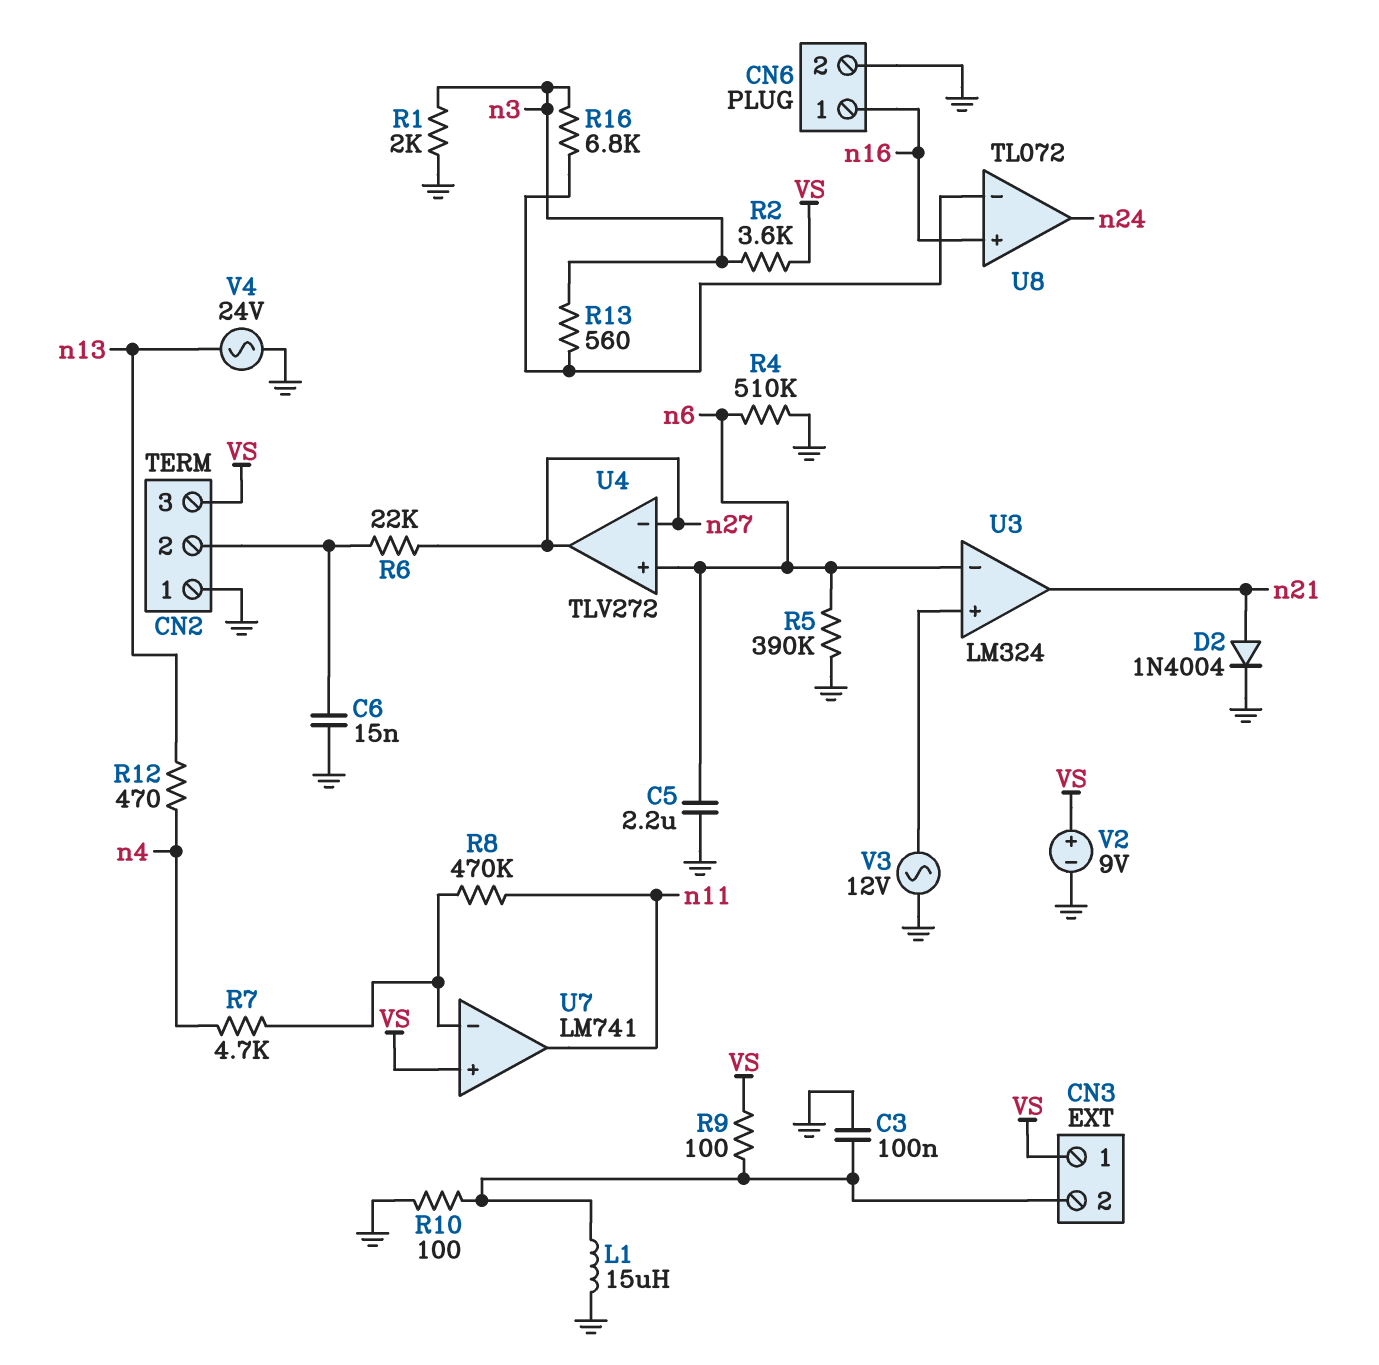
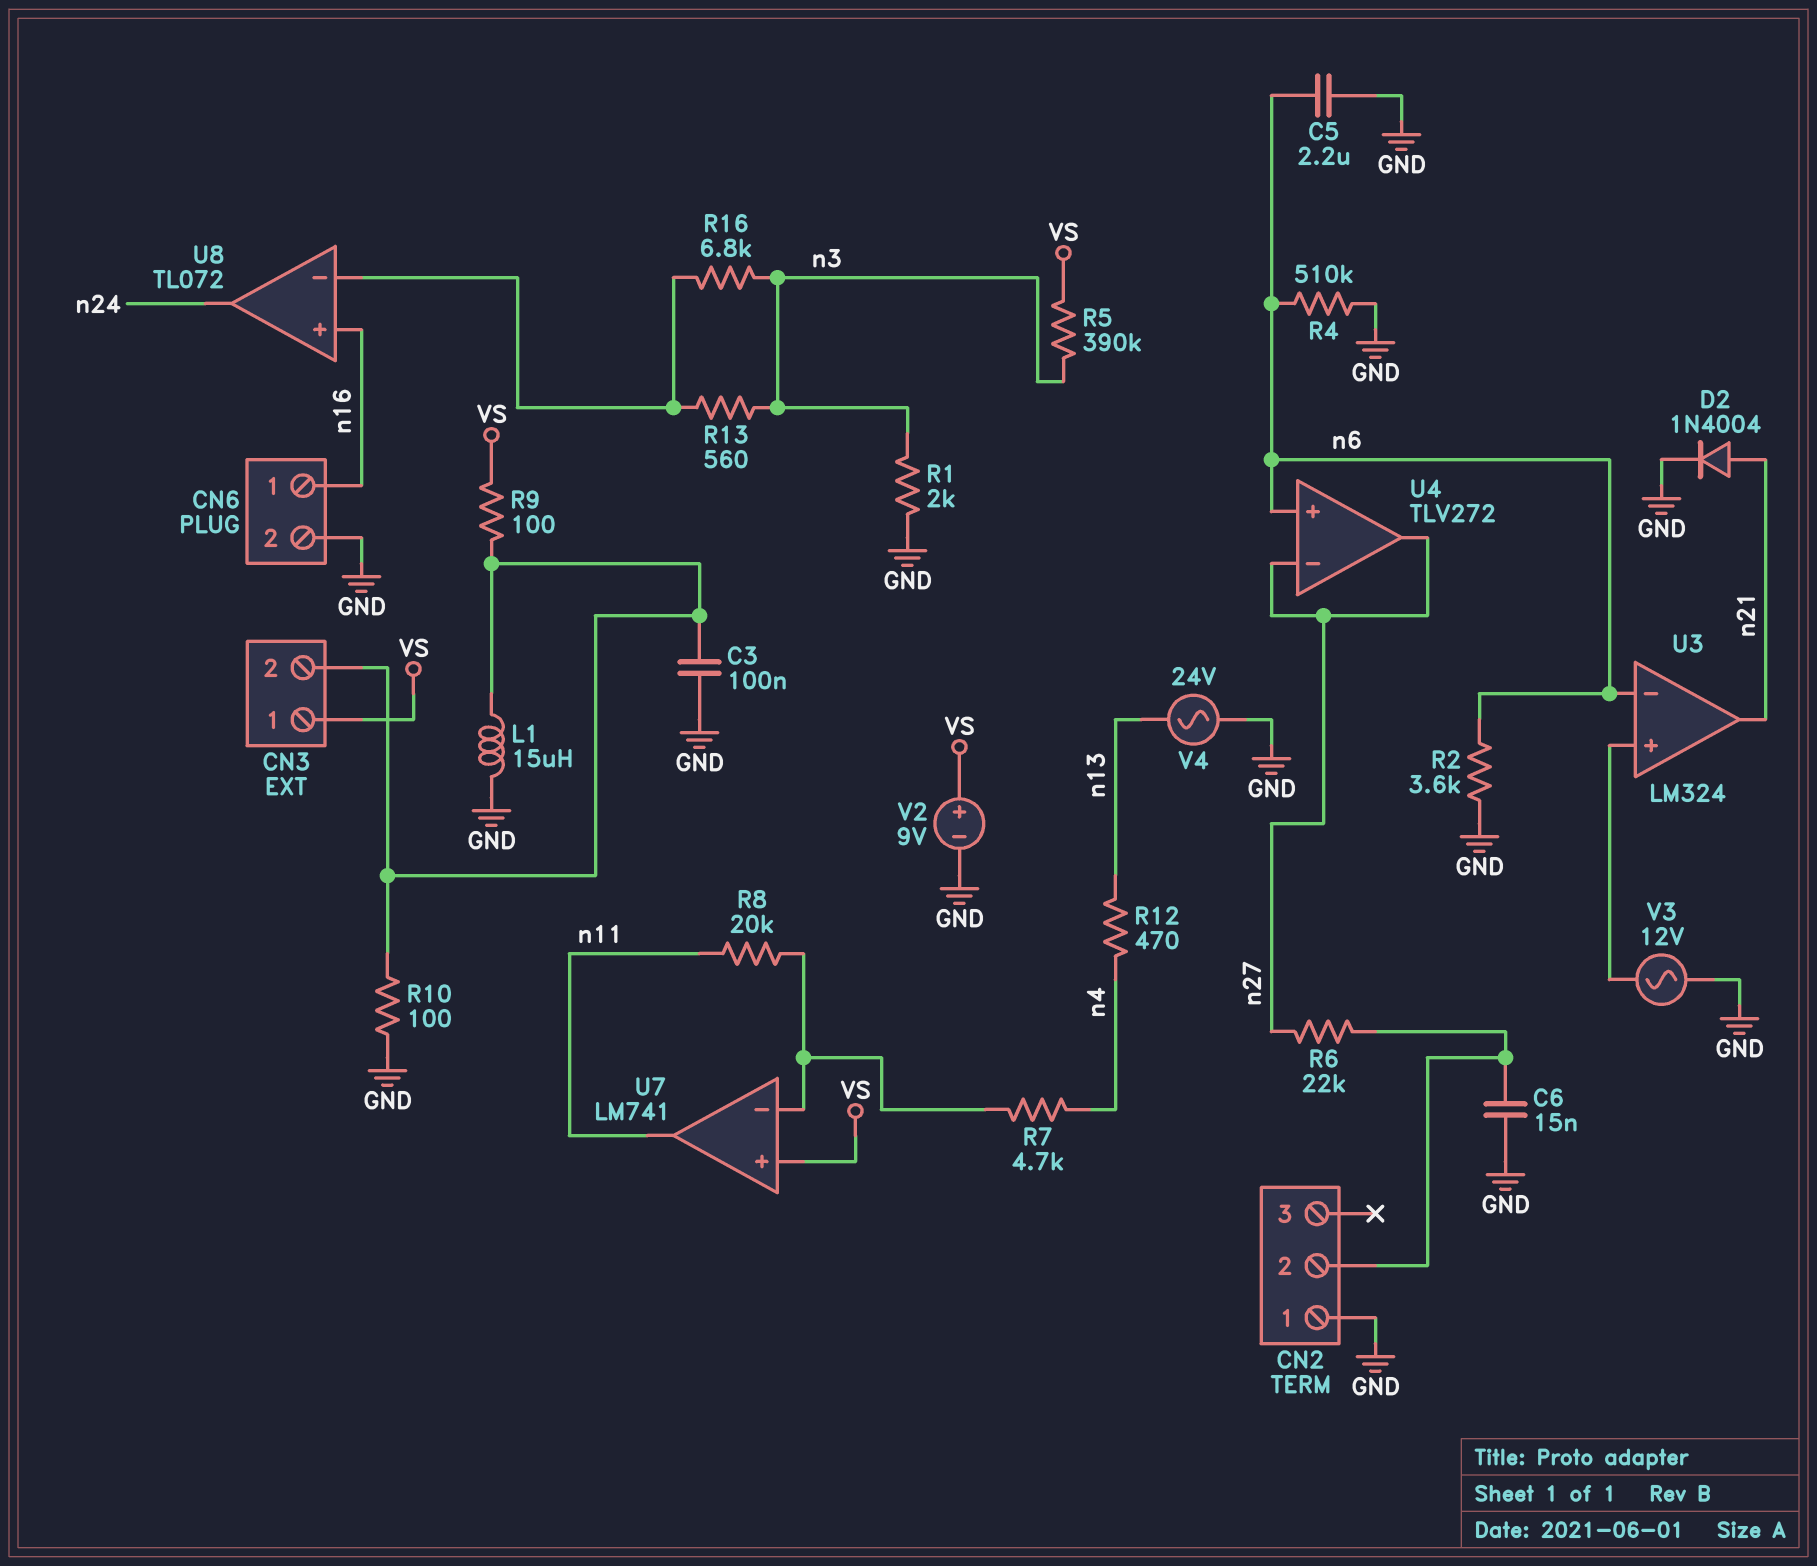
CN2 pin 3: VS -> none
R2: 3.6k (VS, n3) -> 3.6k (GND, n6)
R5: 390k (GND, n6) -> 390k (VS, n3)
R8: 470k (U7/in-, n11) -> 20k (U7/in-, n11)

